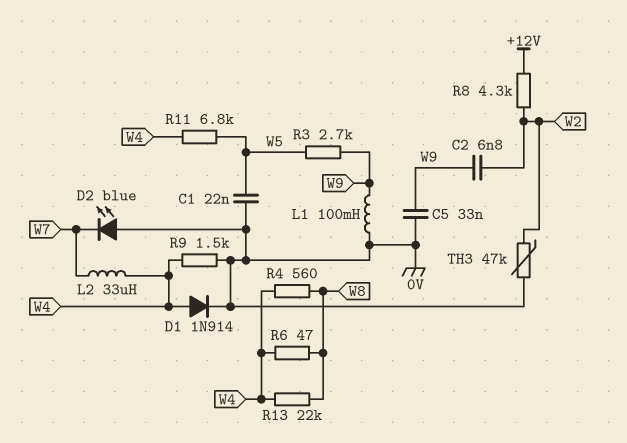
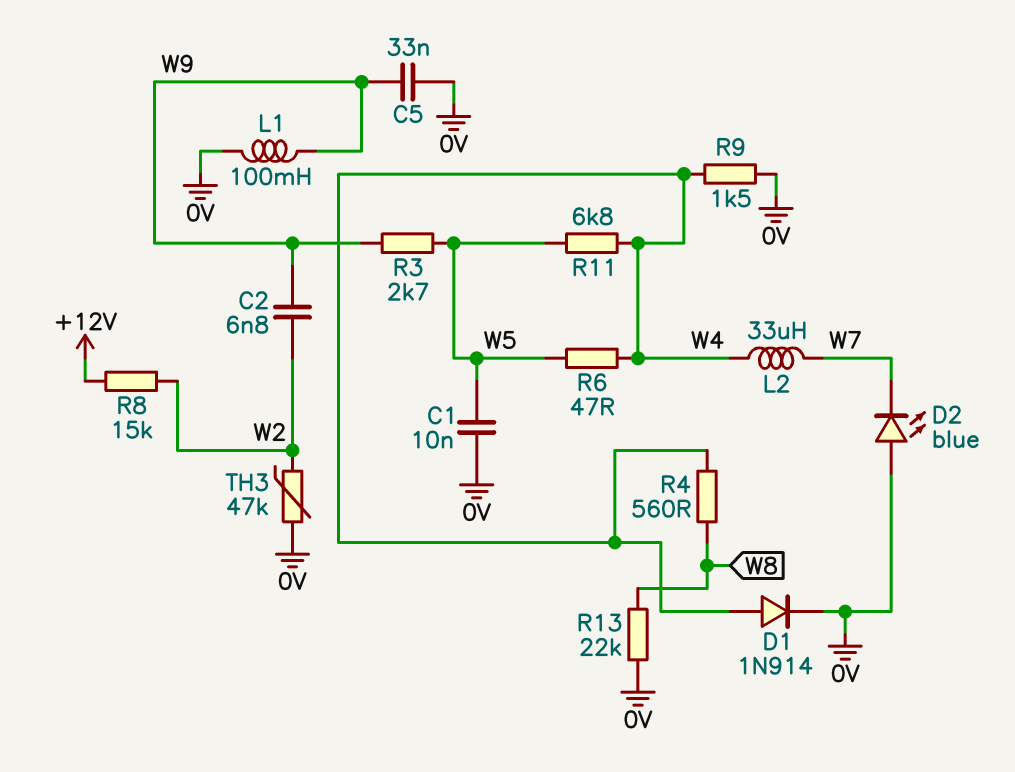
C1: 22nF (0V, W5) -> 10nF (0V, W5)
R6: 47 (W4, W8) -> 47 (W4, W5)
R8: 4.3k (+12V, W2) -> 15k (+12V, W2)
R13: 22k (W4, W8) -> 22k (0V, W8)

